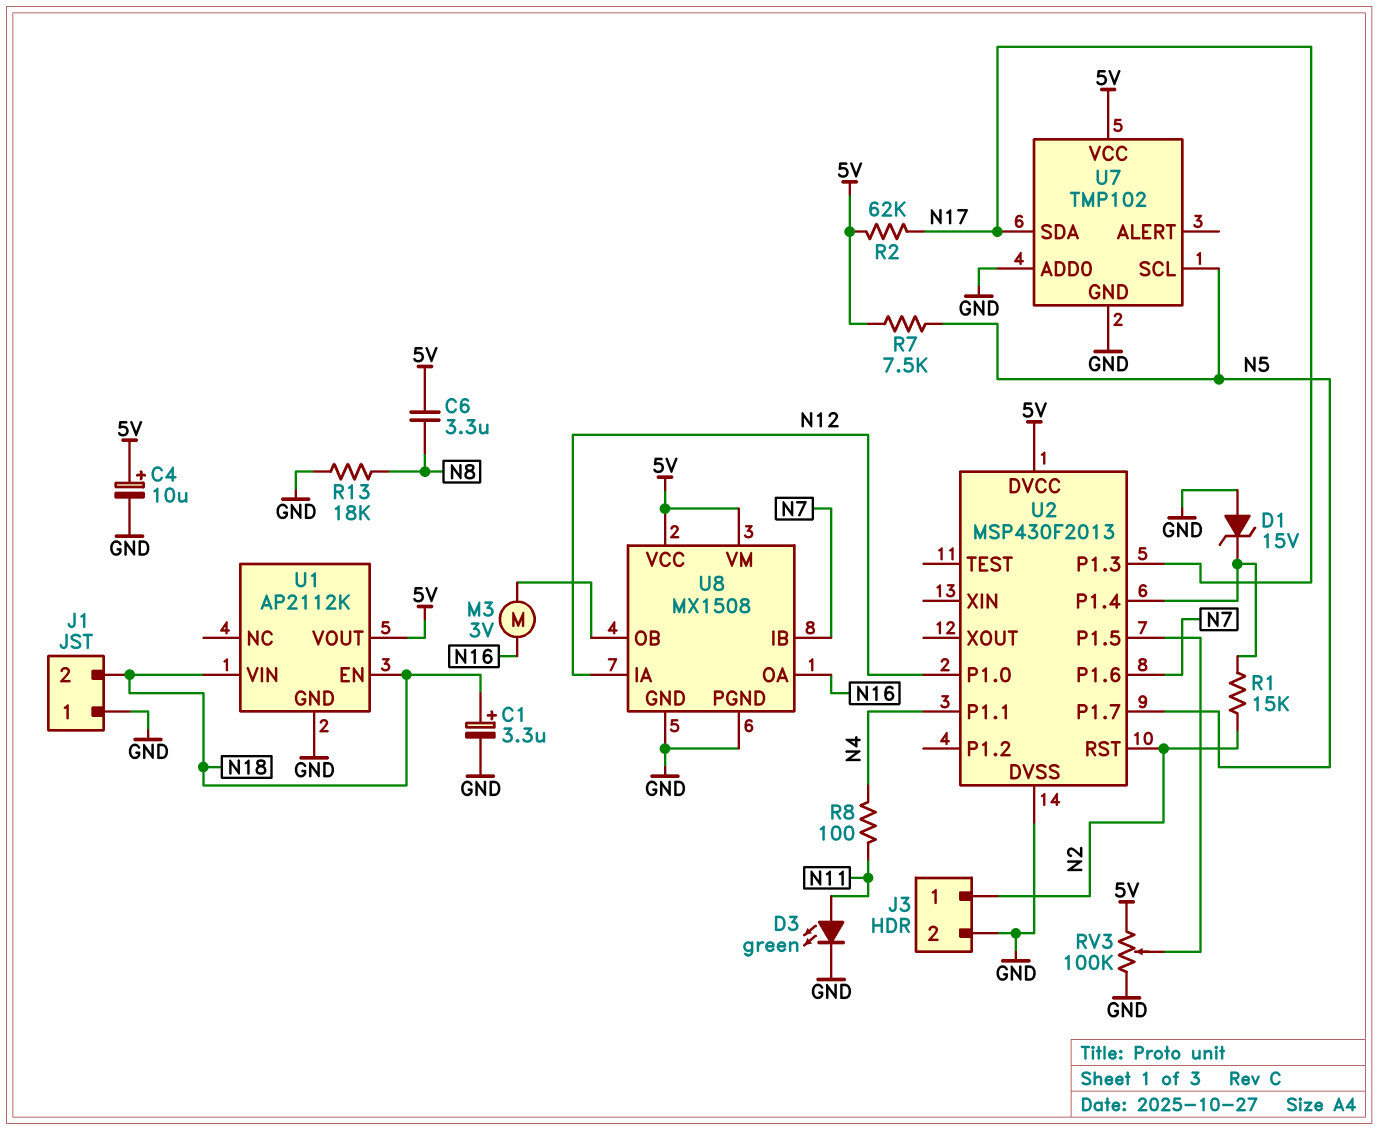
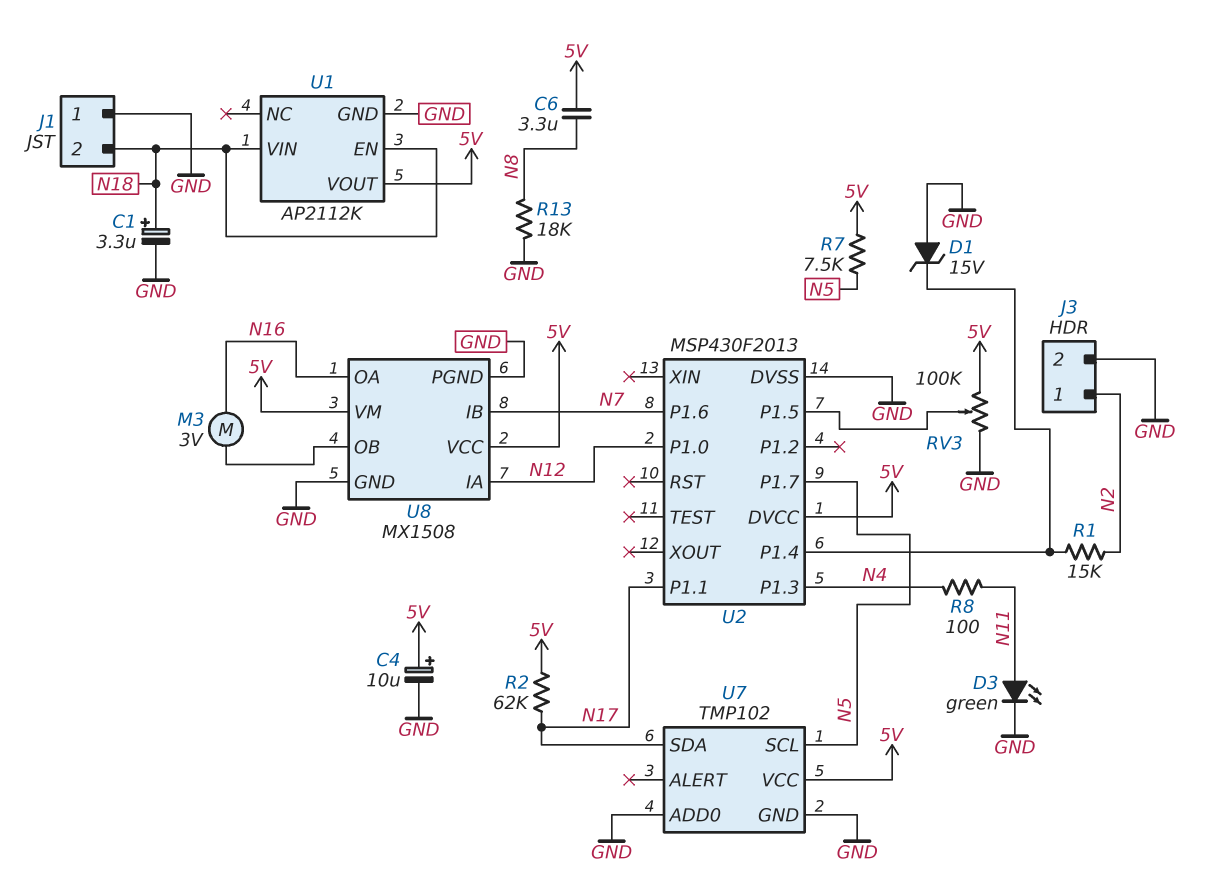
U2 pin P1.1: N4 -> N17
U2 pin P1.3: N17 -> N4
U2 pin RST: N2 -> none

